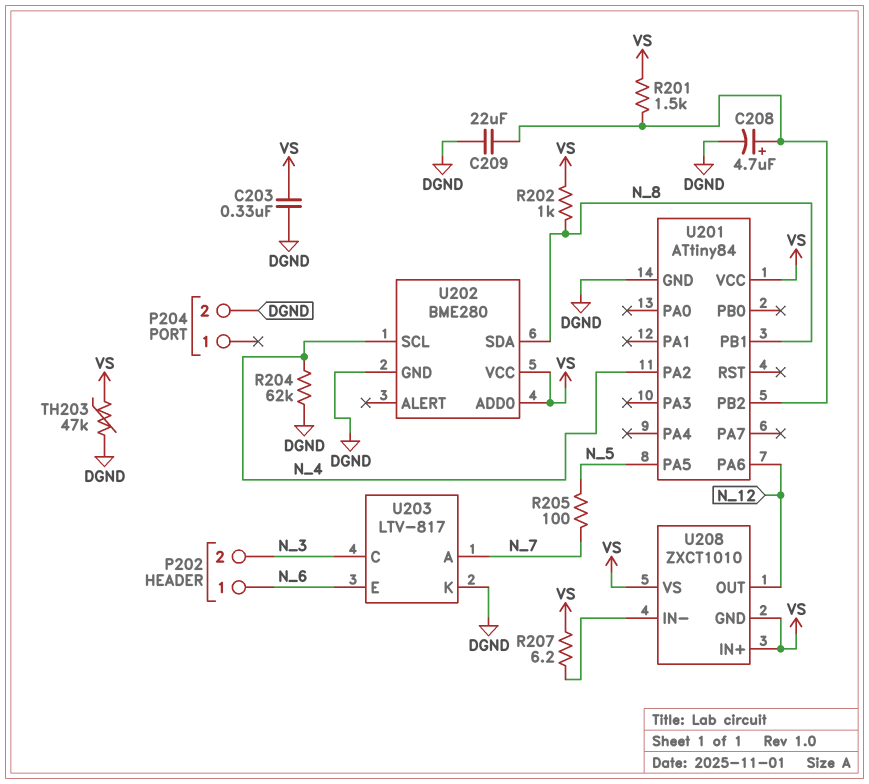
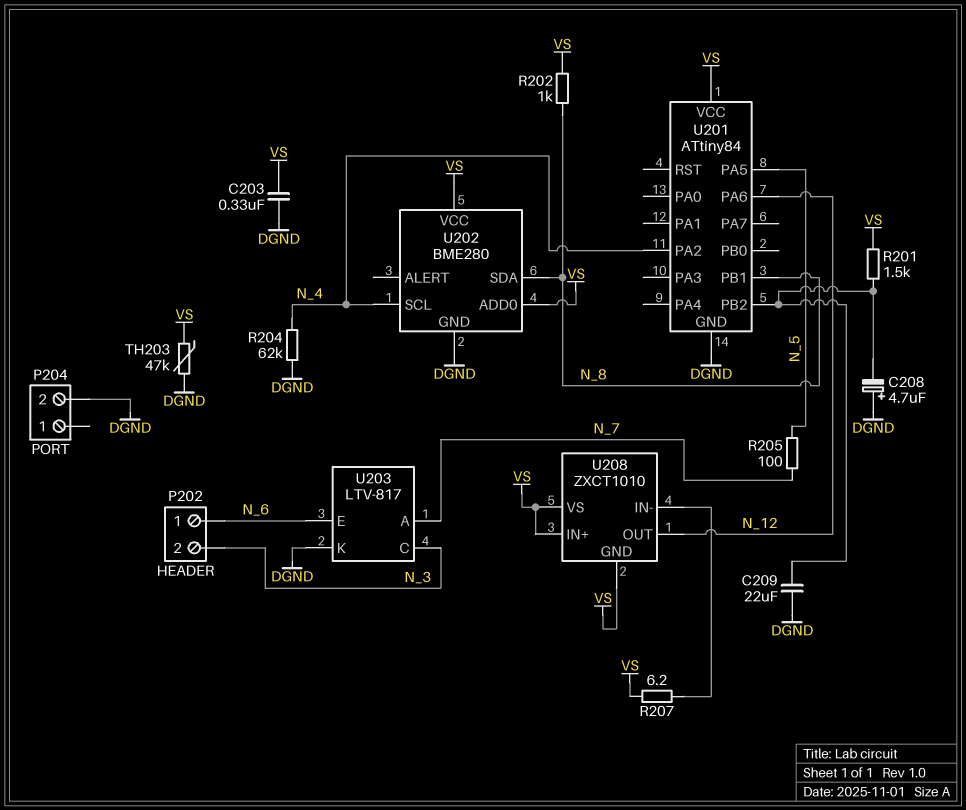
C208: 4.7uF (plus U201/PB2, minus DGND) -> 4.7uF (plus DGND, minus U201/PB2)

